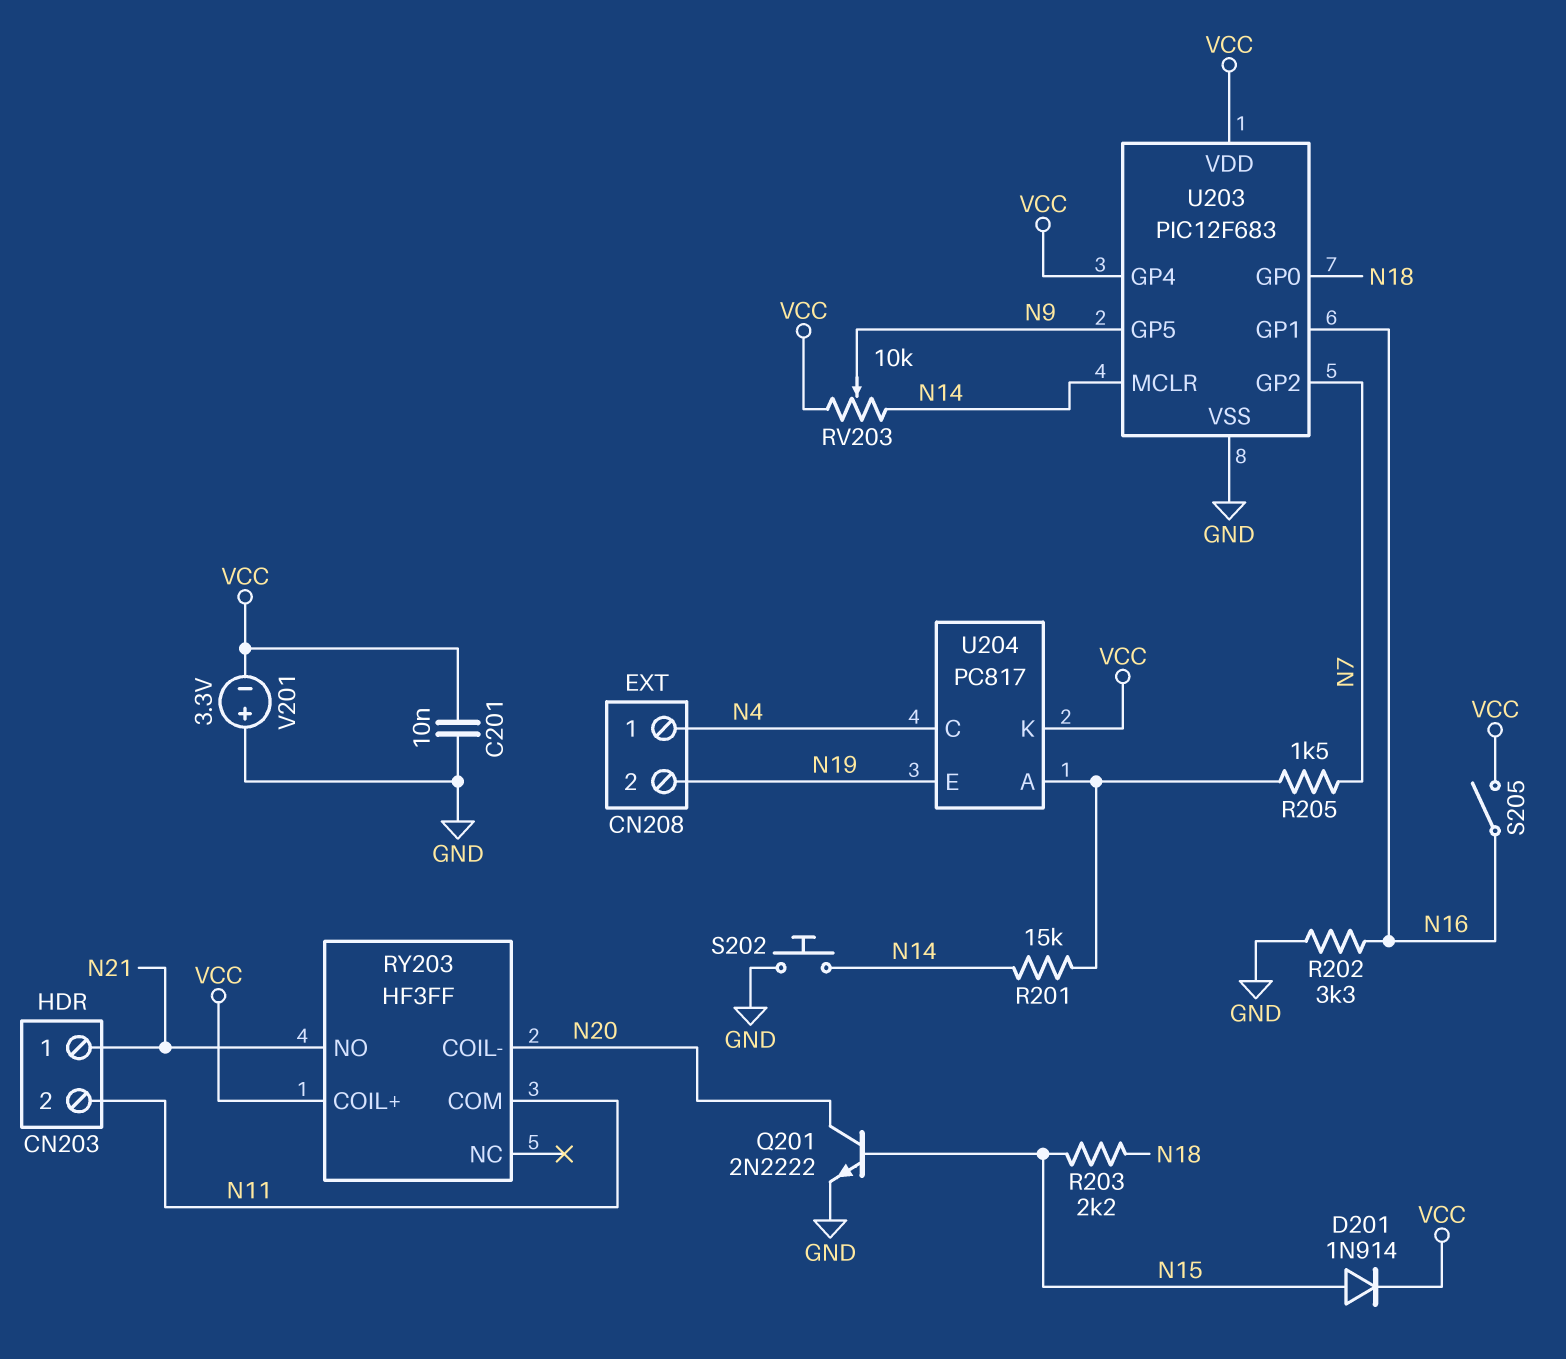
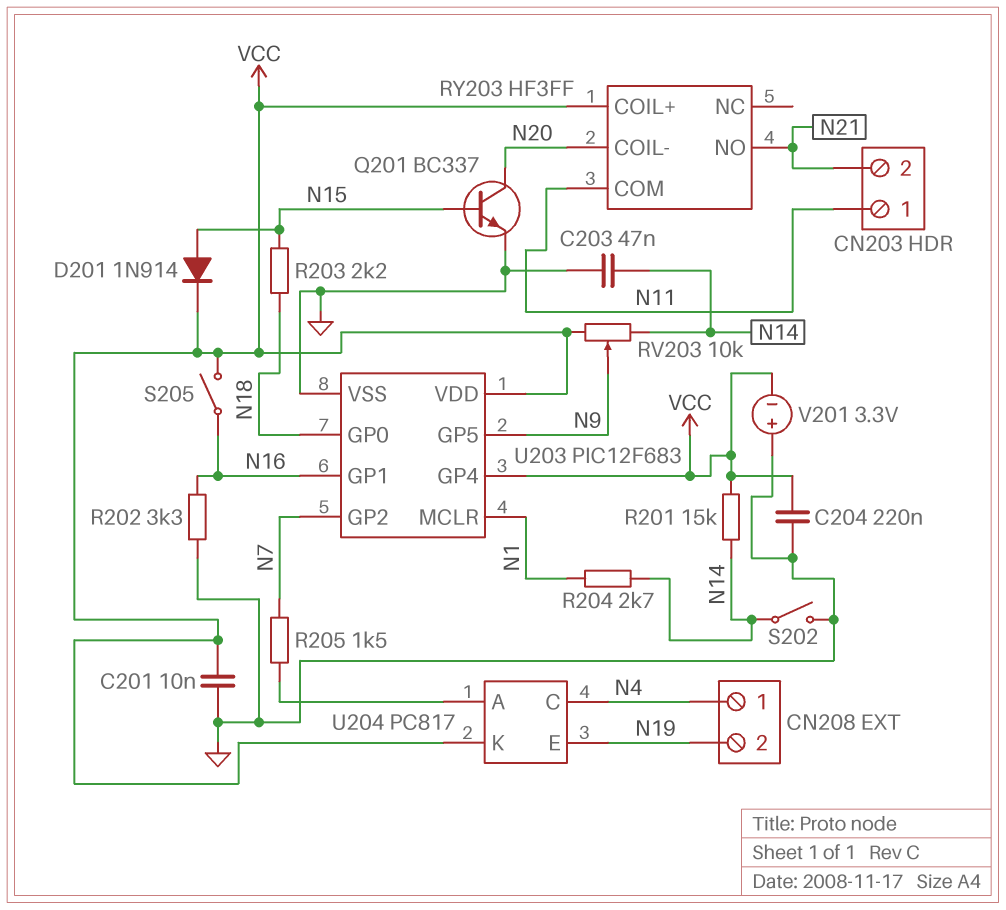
C203: none -> 47nF (GND, N14)
C204: none -> 220nF (GND, VCC)
CN203 pin 1: N21 -> N11
CN203 pin 2: N11 -> N21
Q201: NPN 2N2222 (B N15, C N20, E GND) -> NPN BC337 (B N15, C N20, E GND)
R201: 15k (N14, U204/A) -> 15k (N14, VCC)
R204: none -> 2.7k (N1, N14)
S202: button (GND, N14) -> switch (GND, N14)
U203 pin MCLR: N14 -> N1

